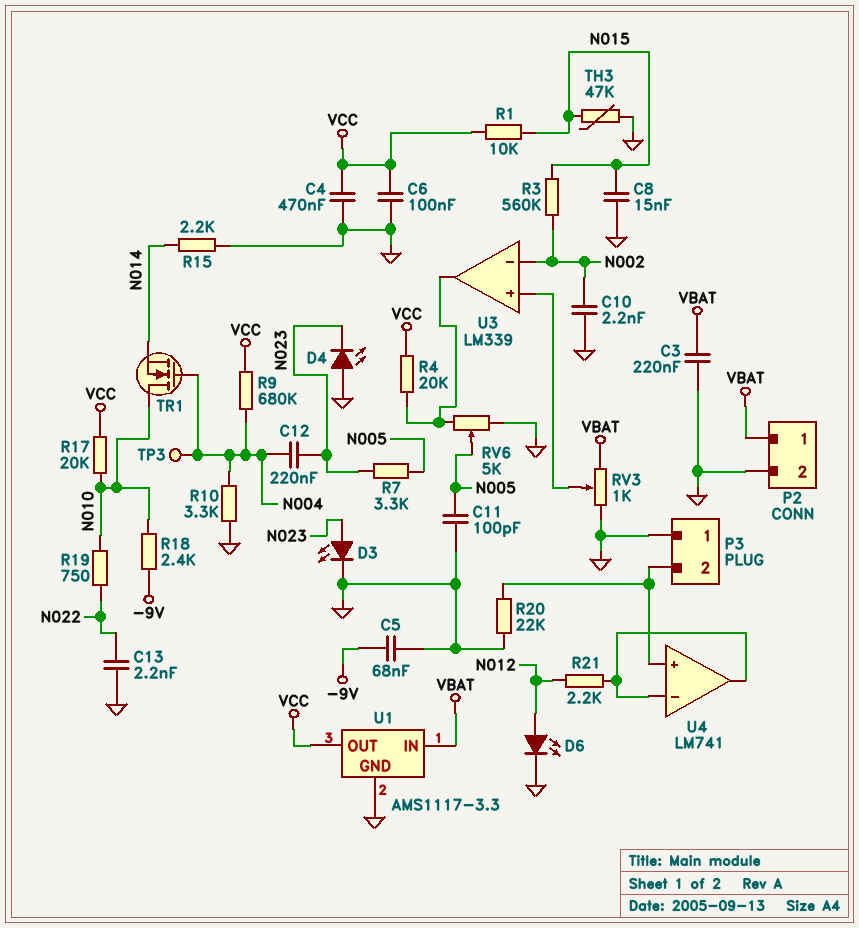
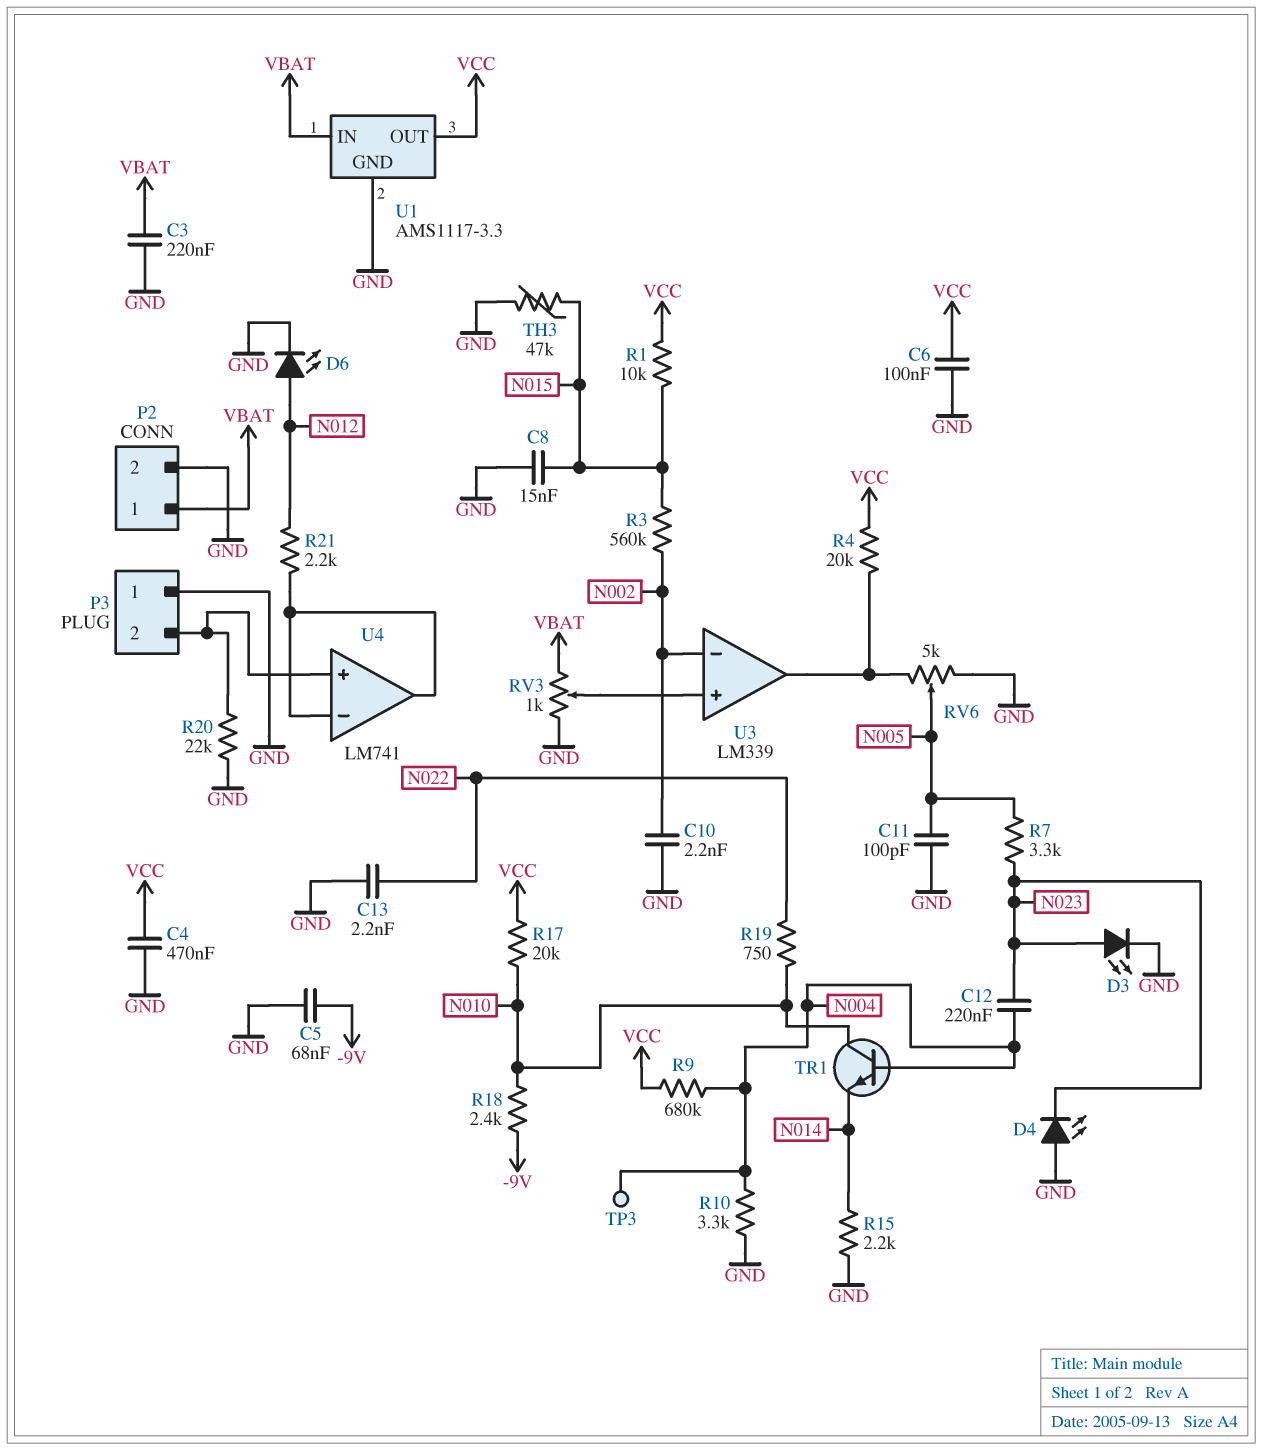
TR1: NMOS (G N004, D N010, S N014) -> NPN (B N004, C N010, E N014)

